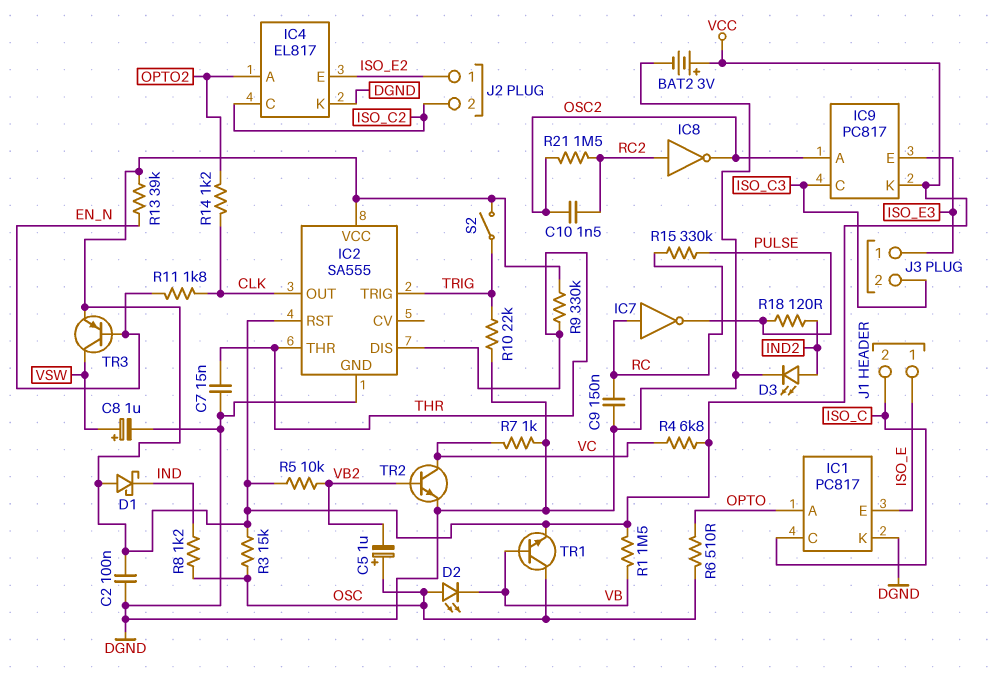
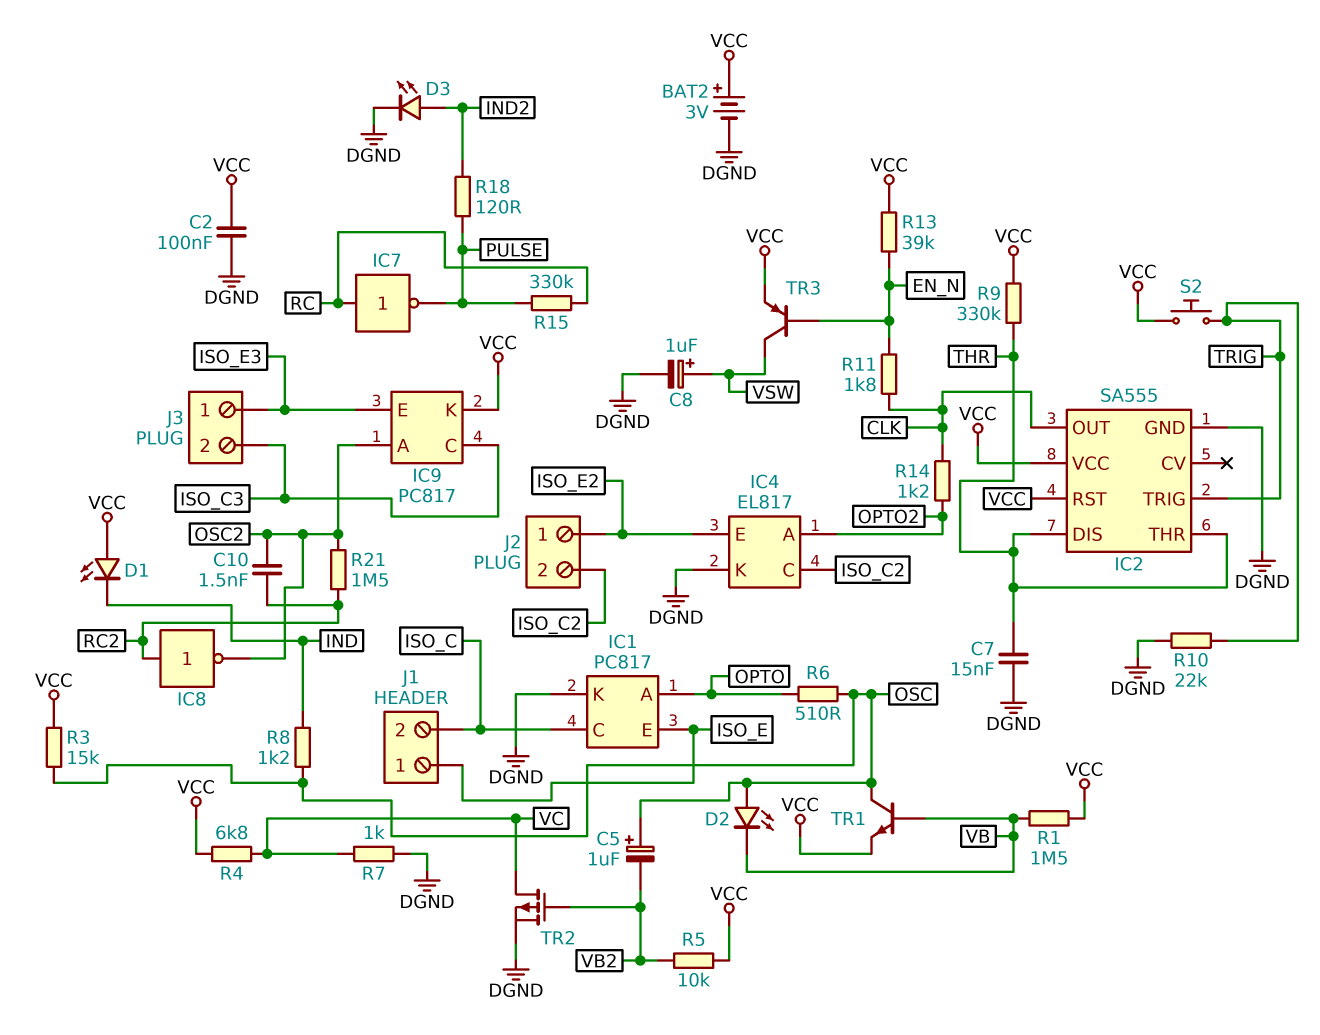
C9: 150nF (DGND, RC) -> none
D1: schottky (A VCC, K IND) -> LED (A VCC, K IND)
S2: switch (TRIG, VCC) -> button (TRIG, VCC)
TR2: NPN (B VB2, C VC, E DGND) -> PMOS (G VB2, D VC, S DGND)

